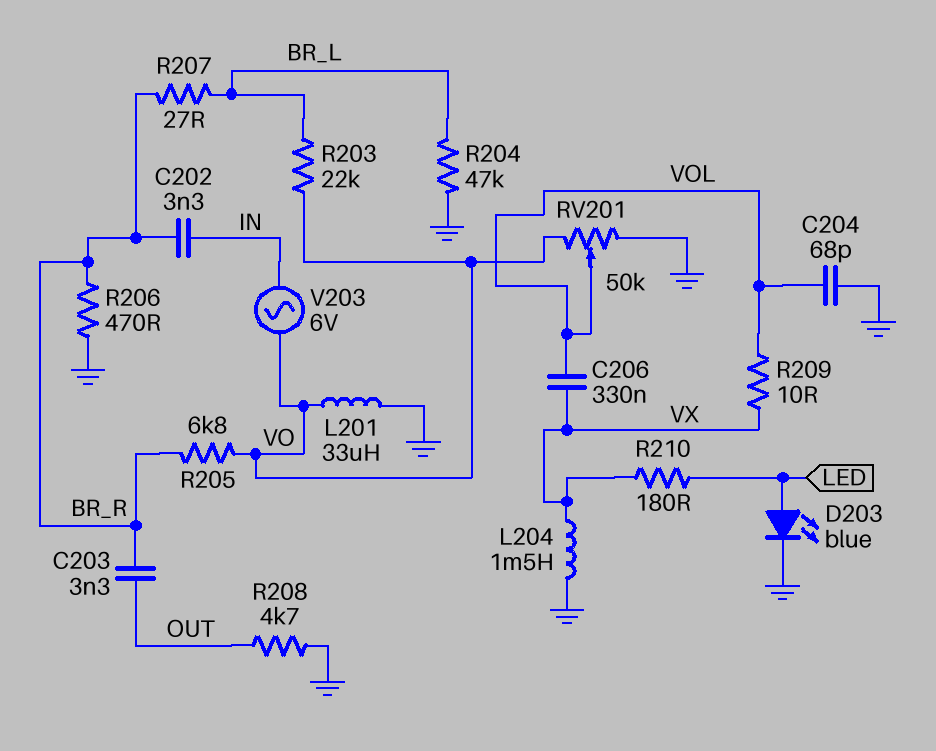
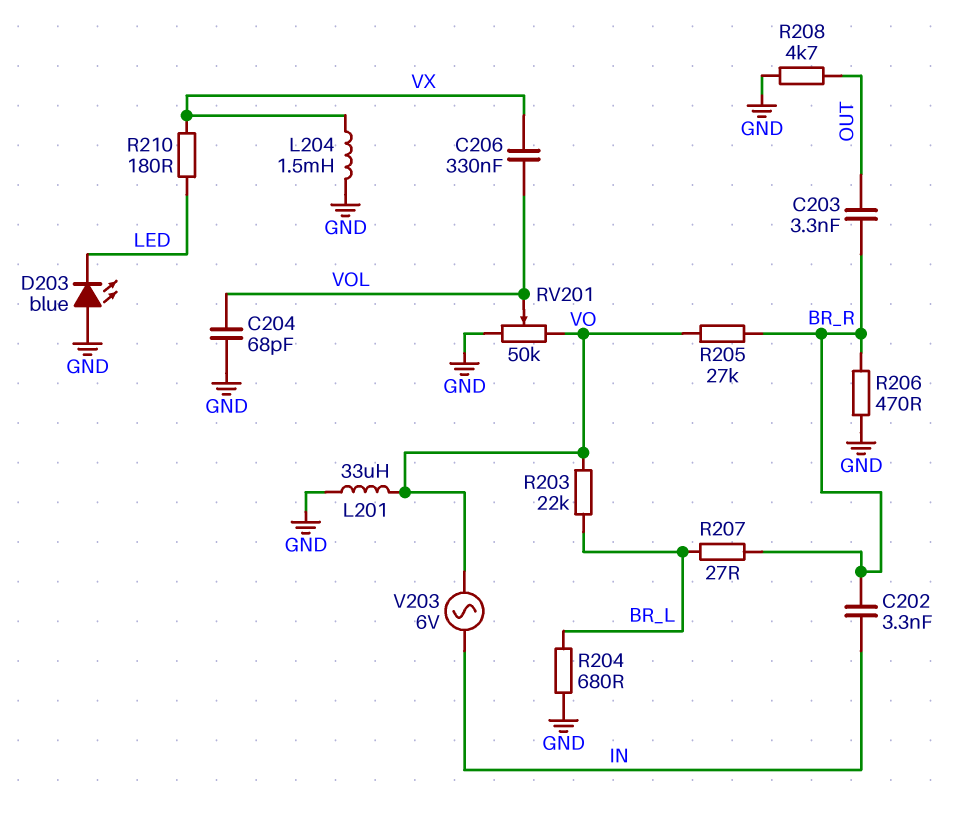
D203: LED blue (A LED, K GND) -> LED blue (A GND, K LED)
R204: 47k (BR_L, GND) -> 680 (BR_L, GND)
R205: 6.8k (BR_R, VO) -> 27k (BR_R, VO)
R209: 10 (VOL, VX) -> none

